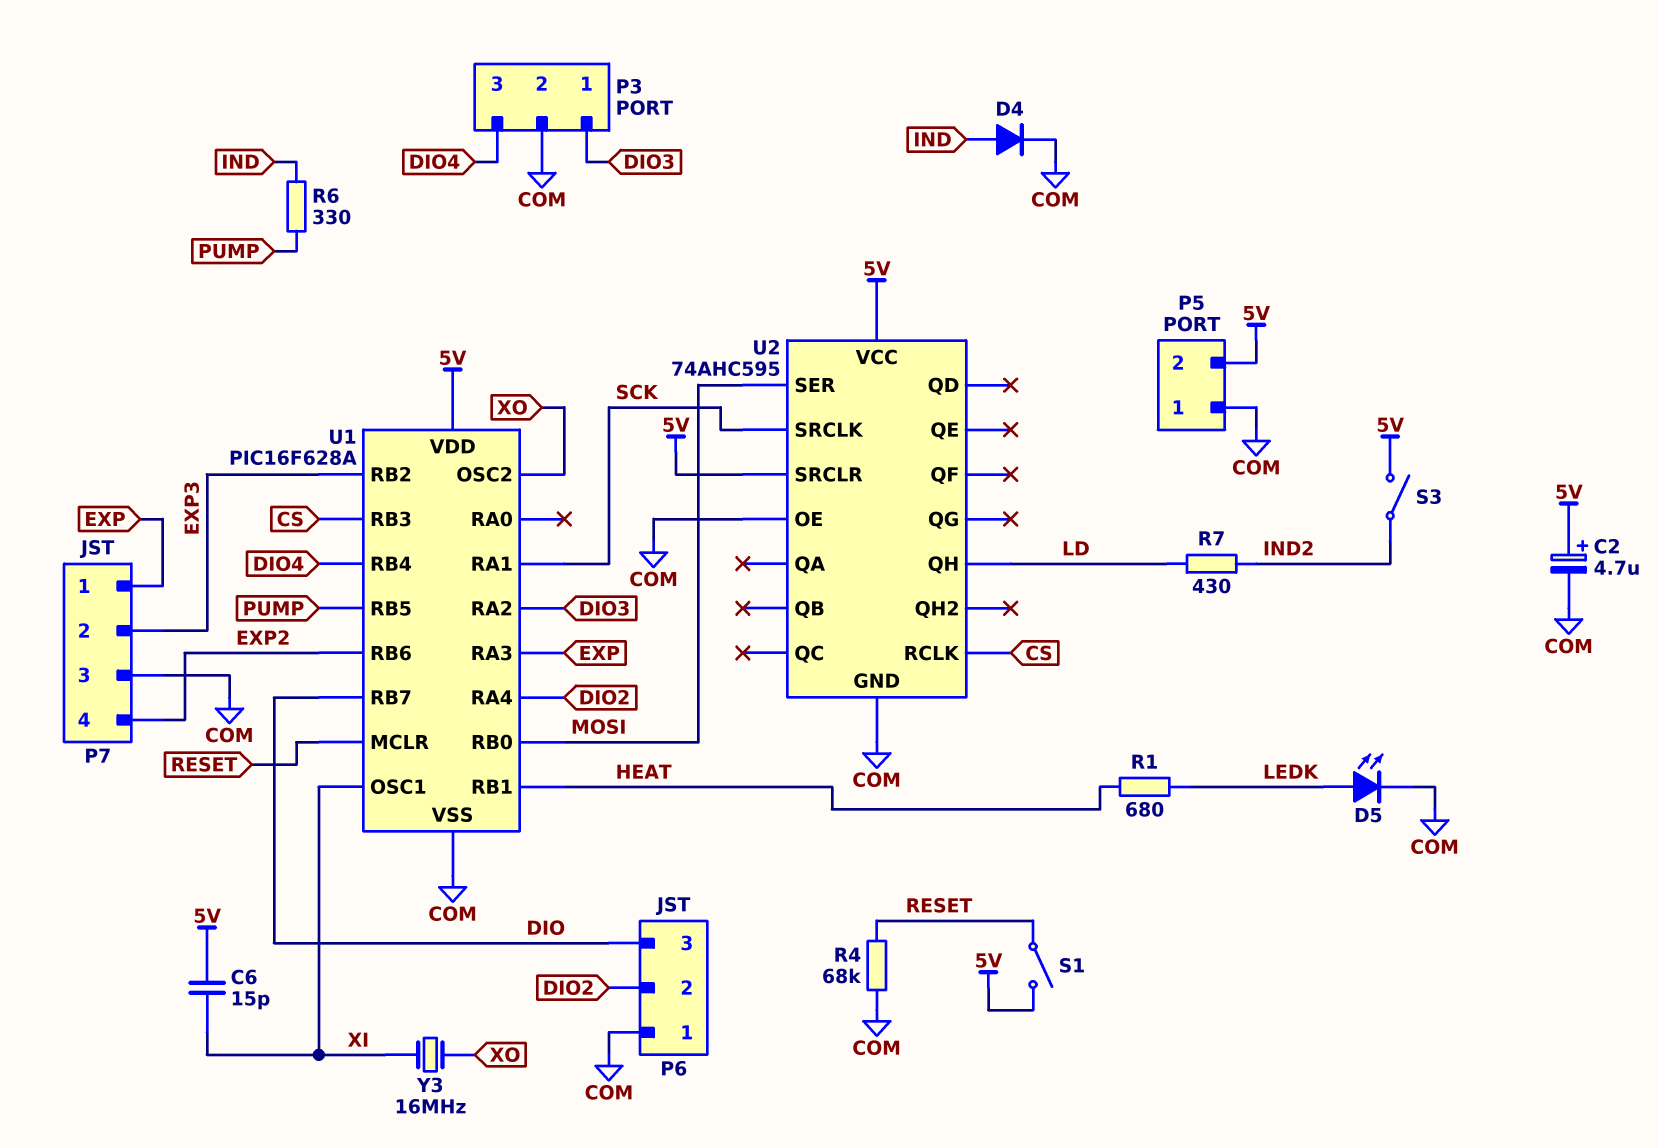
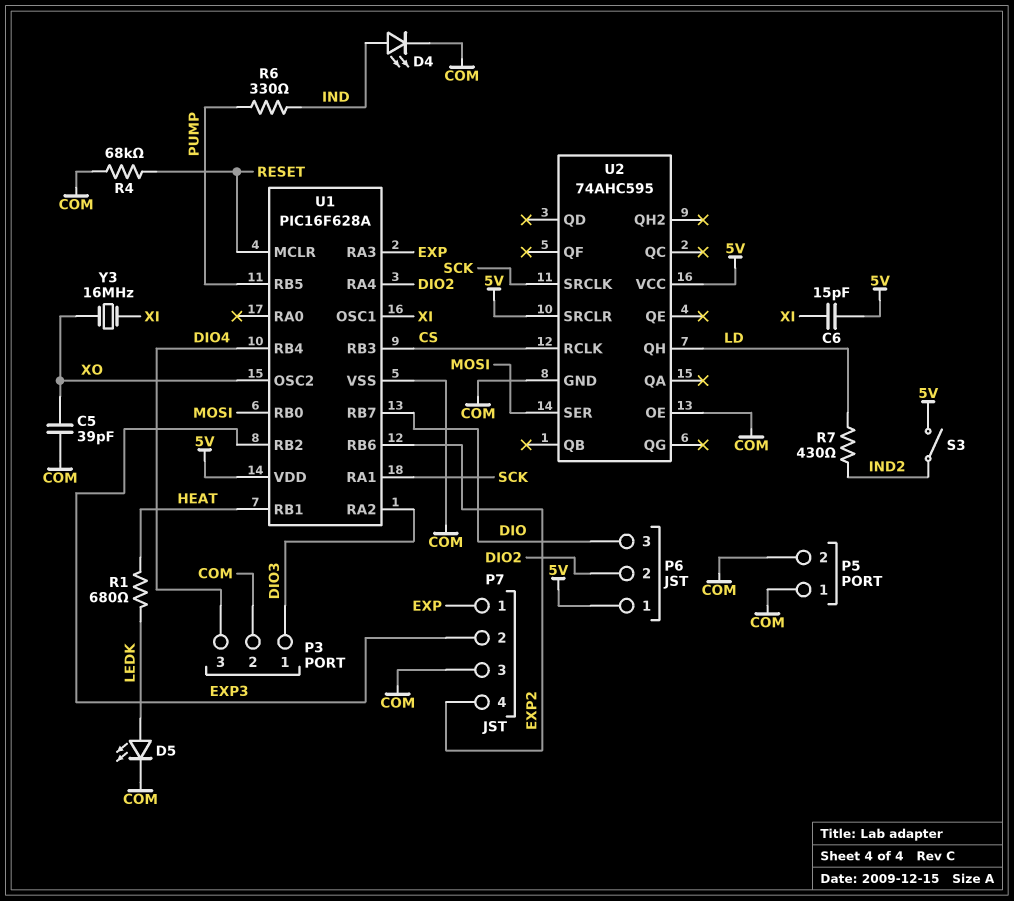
C2: 4.7uF (plus 5V, minus COM) -> none
C5: none -> 39pF (COM, XO)
D4: diode (A IND, K COM) -> LED (A IND, K COM)
P5 pin 2: 5V -> COM
P6 pin 1: COM -> 5V
S1: switch (5V, RESET) -> none

